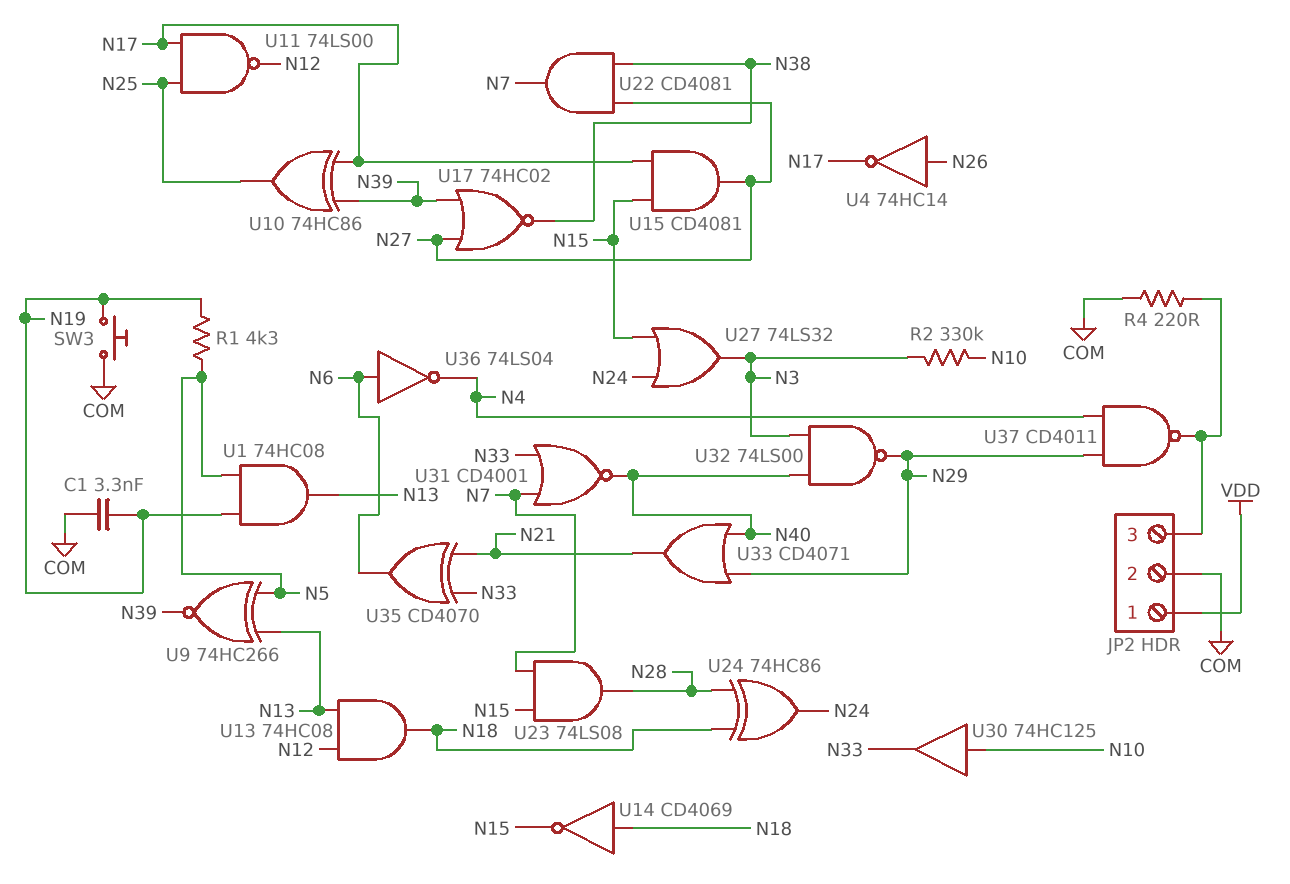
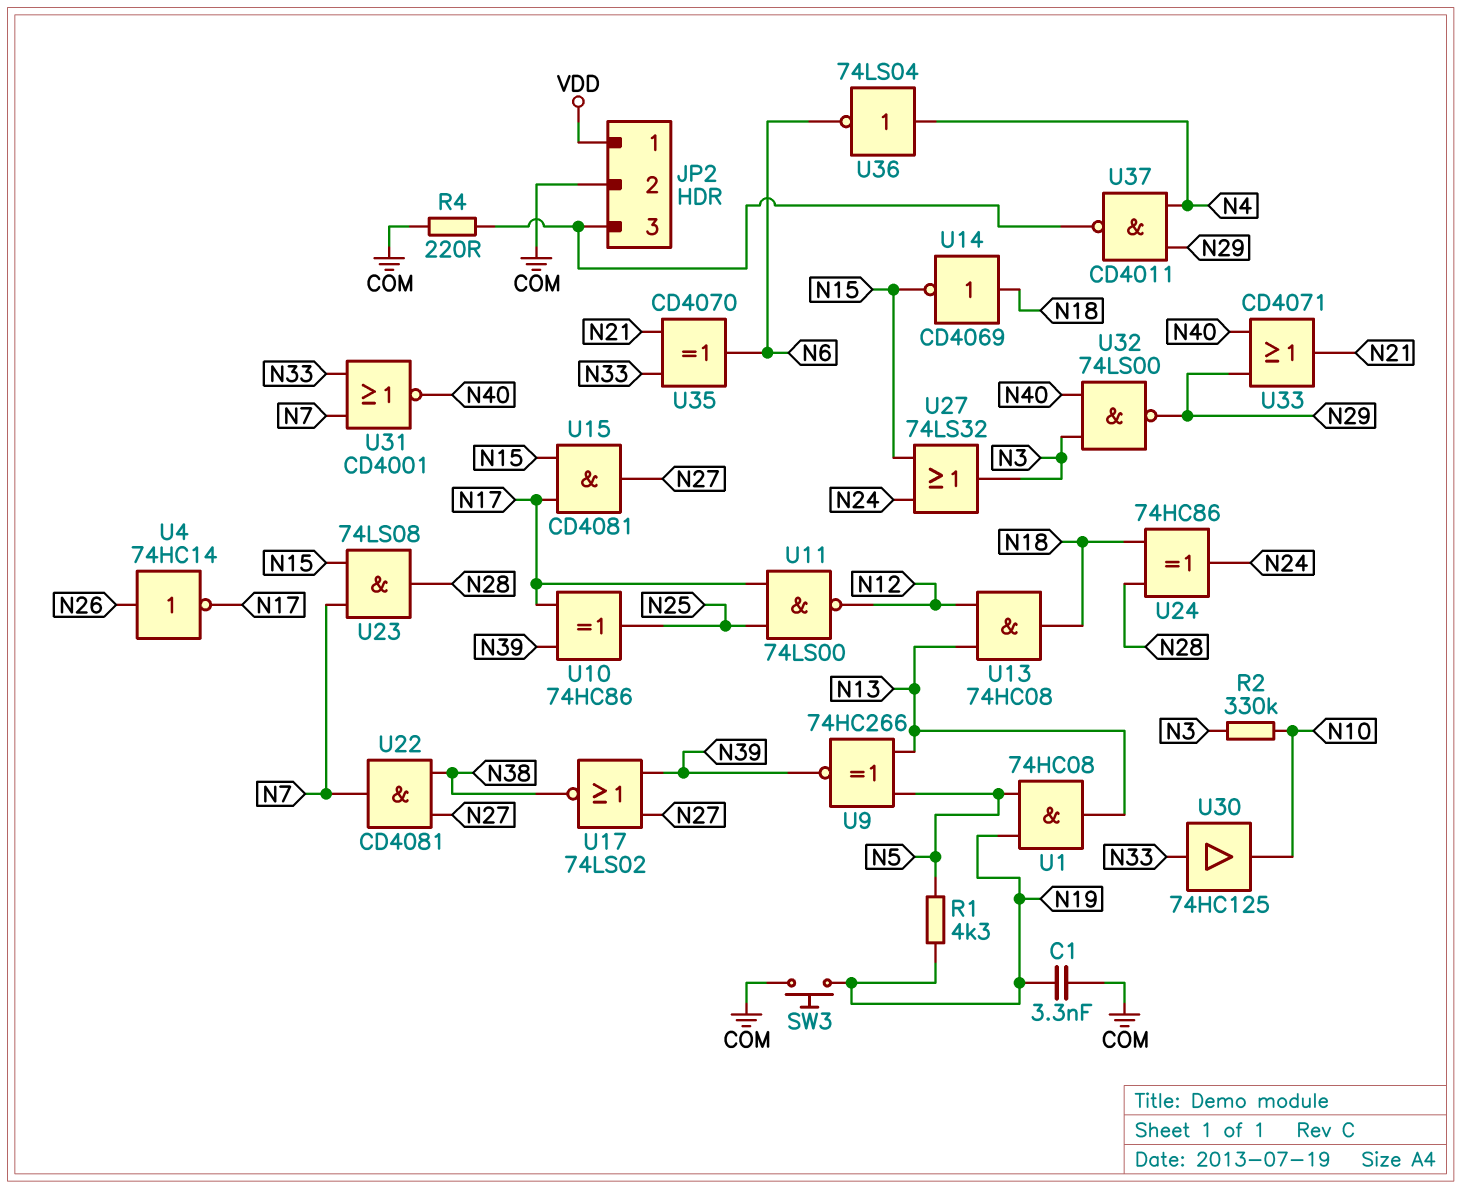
U17: NOR 74HC02 (in N27, in N39, out N38) -> NOR 74LS02 (in N27, in N39, out N38)
U30: buffer 74HC125 (in N10, out N33) -> buffer 74HC125 (in N33, out N10)
U36: NOT 74LS04 (in N6, out N4) -> NOT 74LS04 (in N4, out N6)

